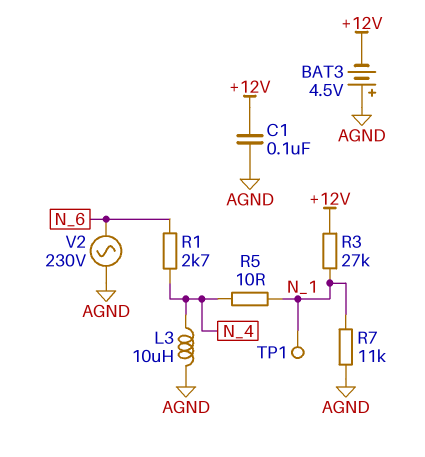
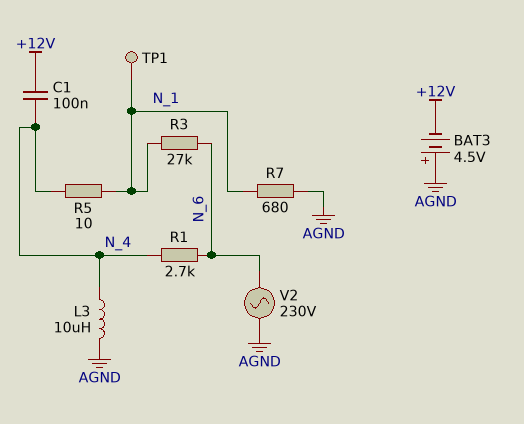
C1: 100nF (+12V, AGND) -> 100nF (+12V, N_4)
R3: 27k (+12V, N_1) -> 27k (N_1, N_6)
R7: 11k (AGND, N_1) -> 680 (AGND, N_1)

